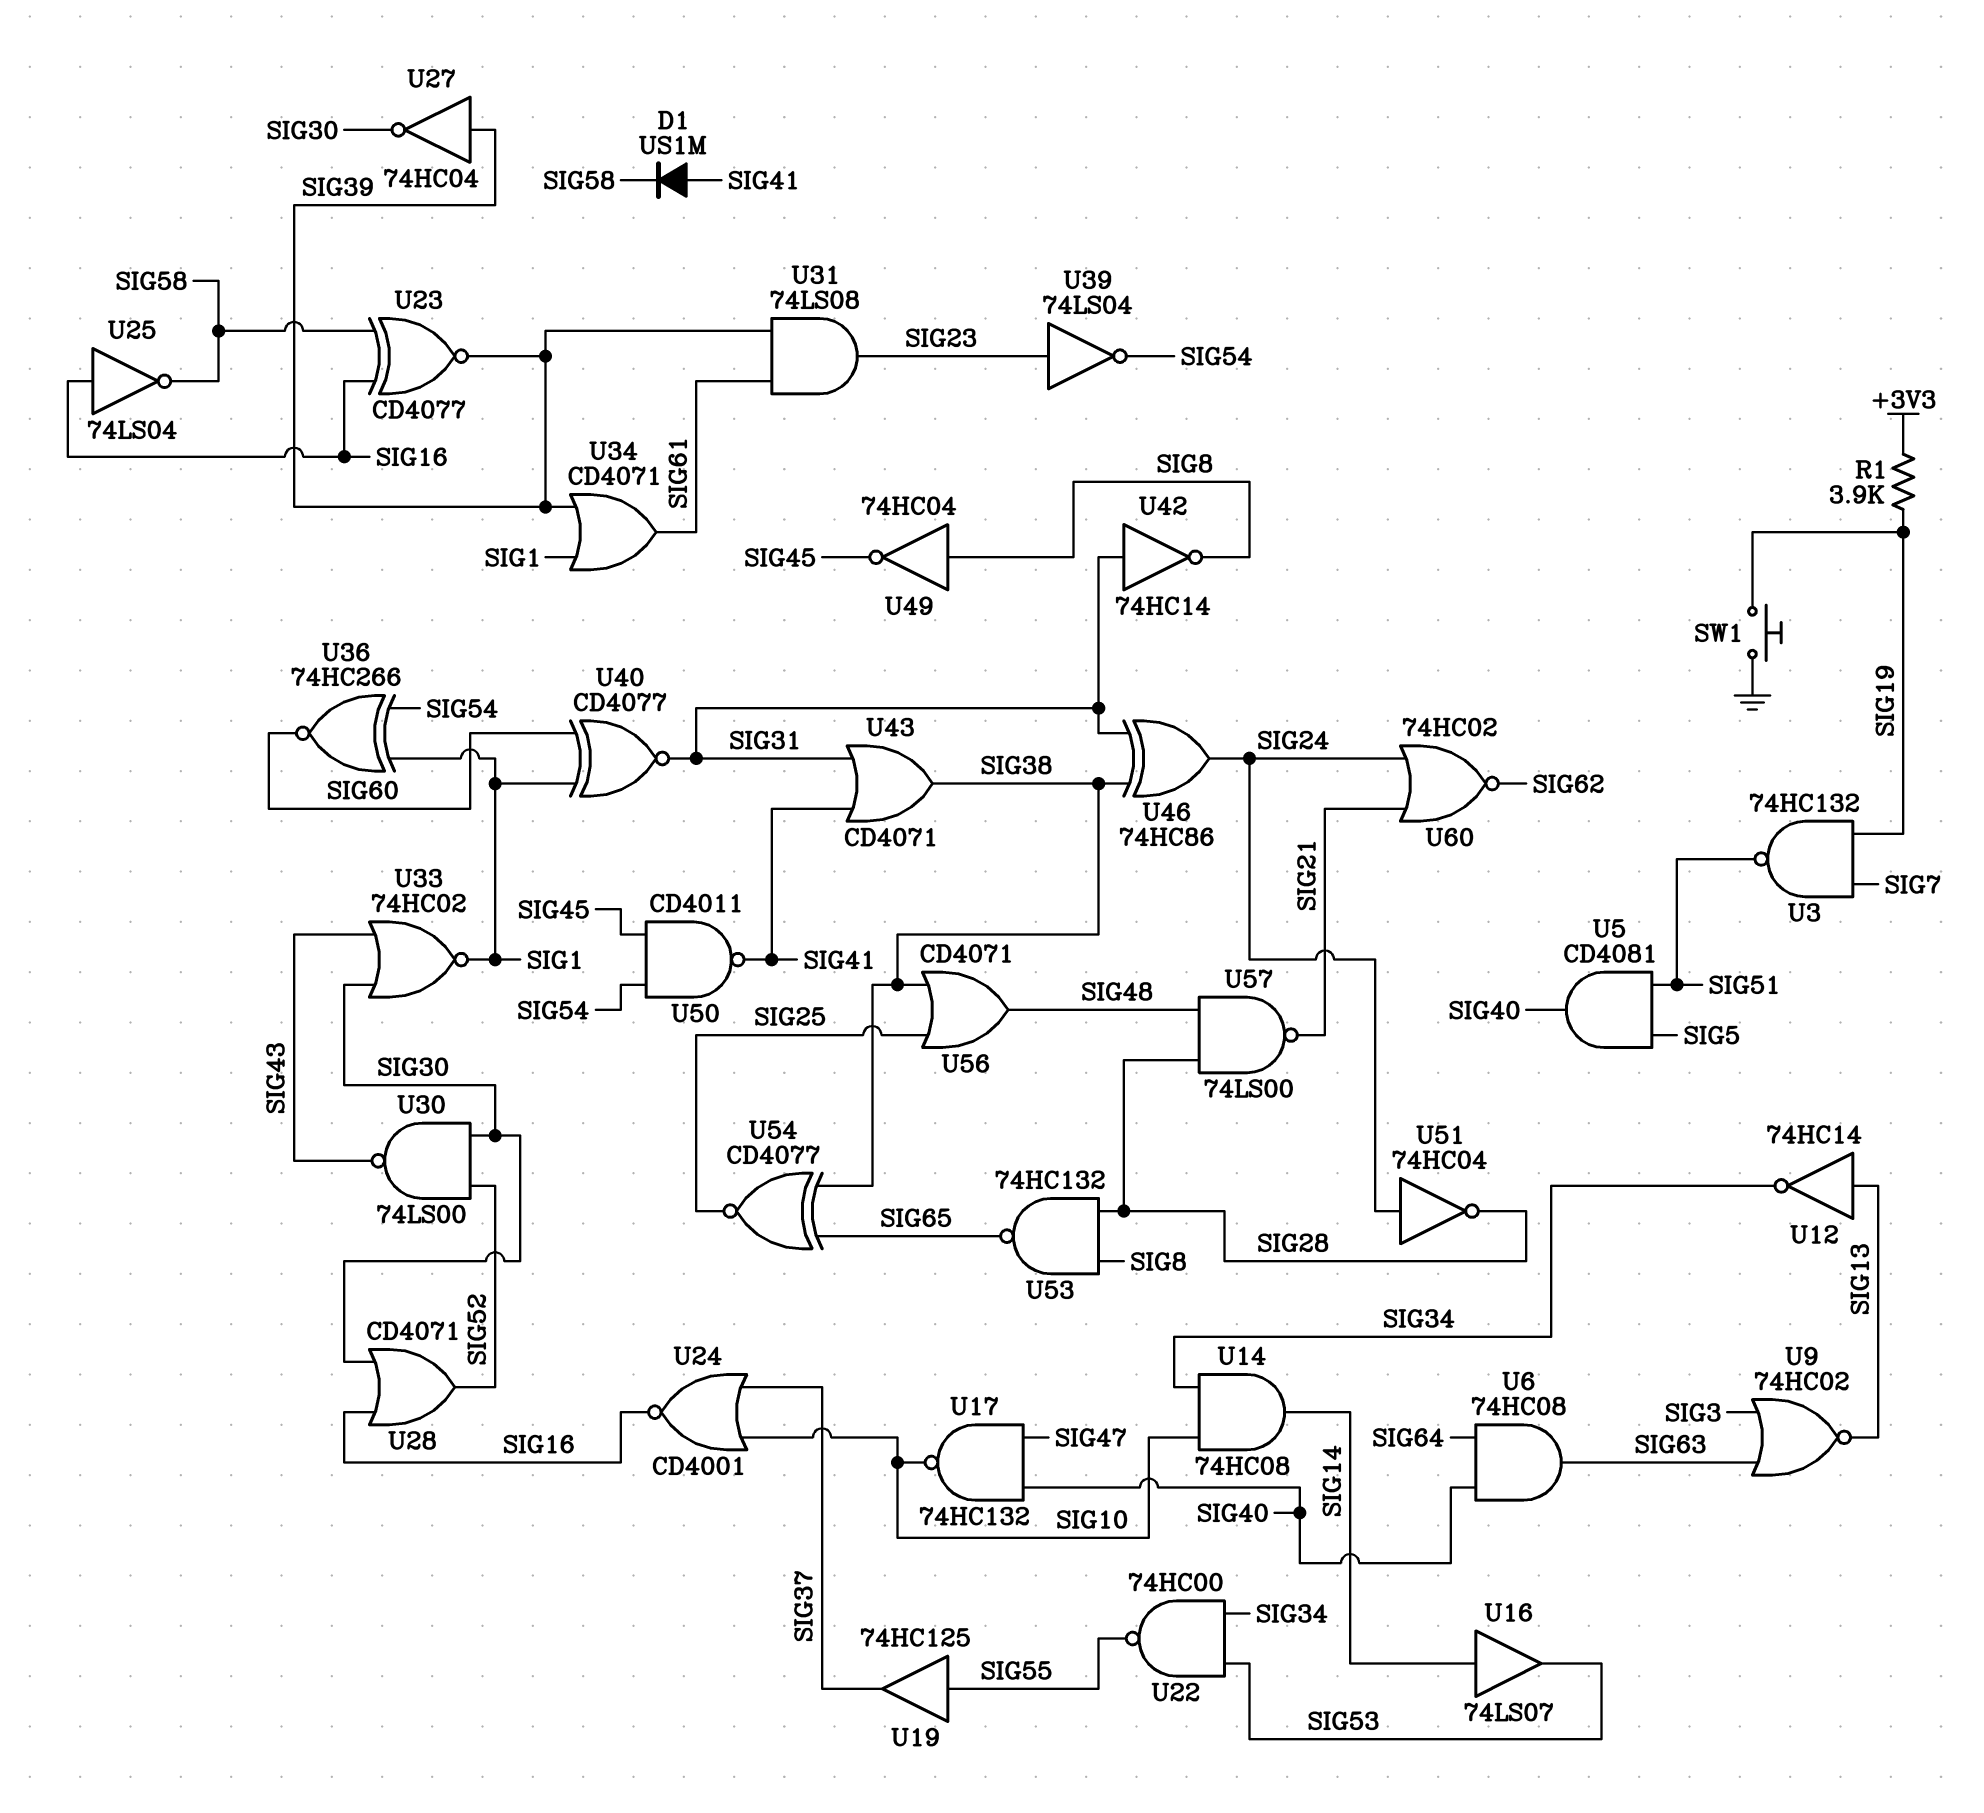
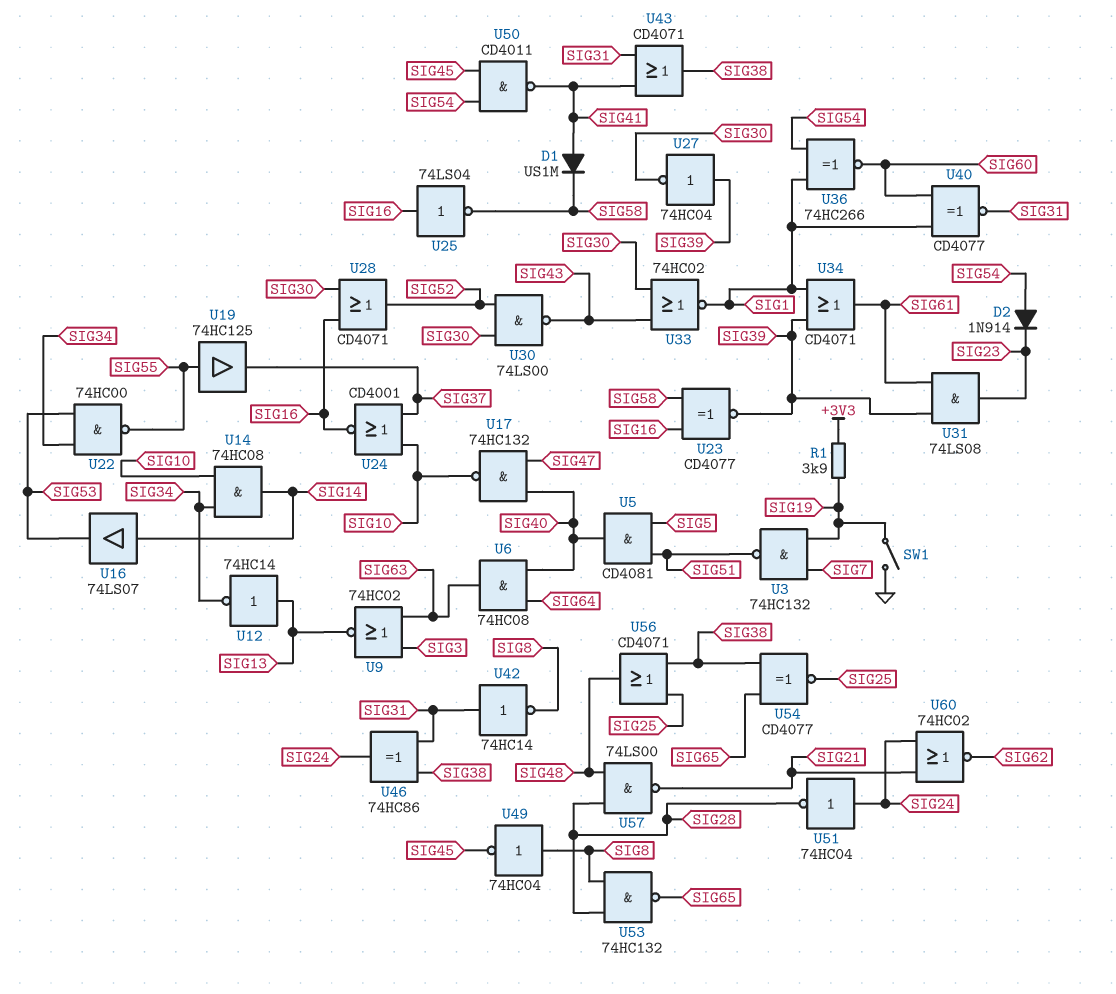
D2: none -> diode 1N914 (A SIG54, K SIG23)
SW1: button (GND, SIG19) -> switch (GND, SIG19)
U39: NOT 74LS04 (in SIG23, out SIG54) -> none

